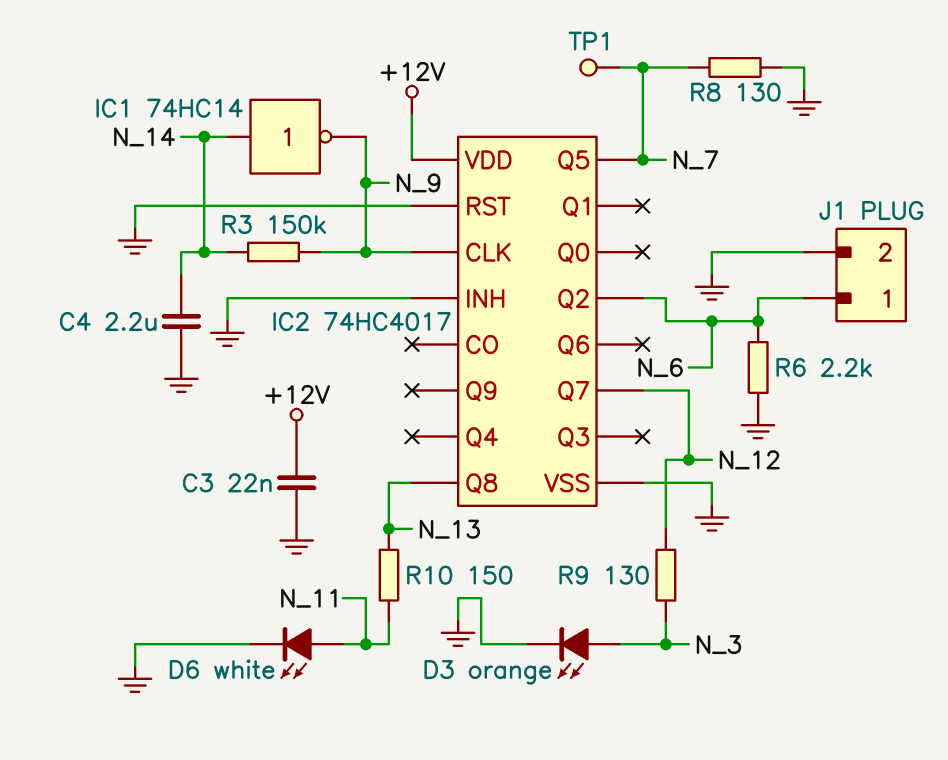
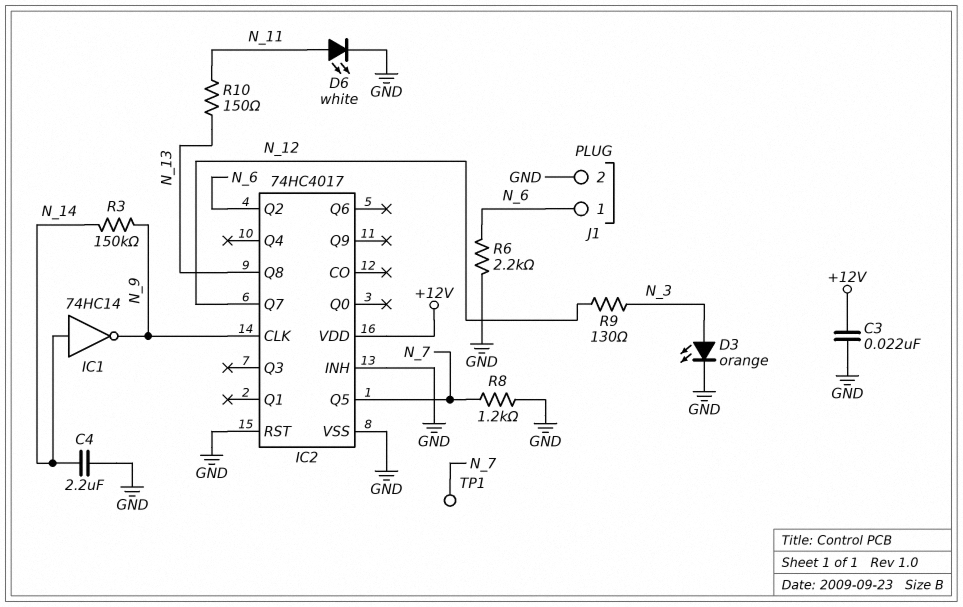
R8: 130 (GND, N_7) -> 1.2k (GND, N_7)

